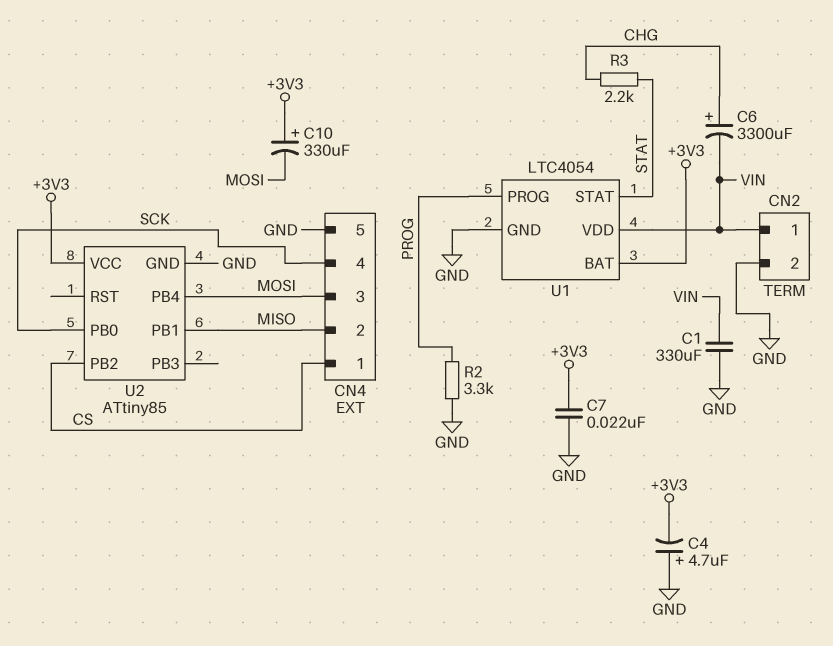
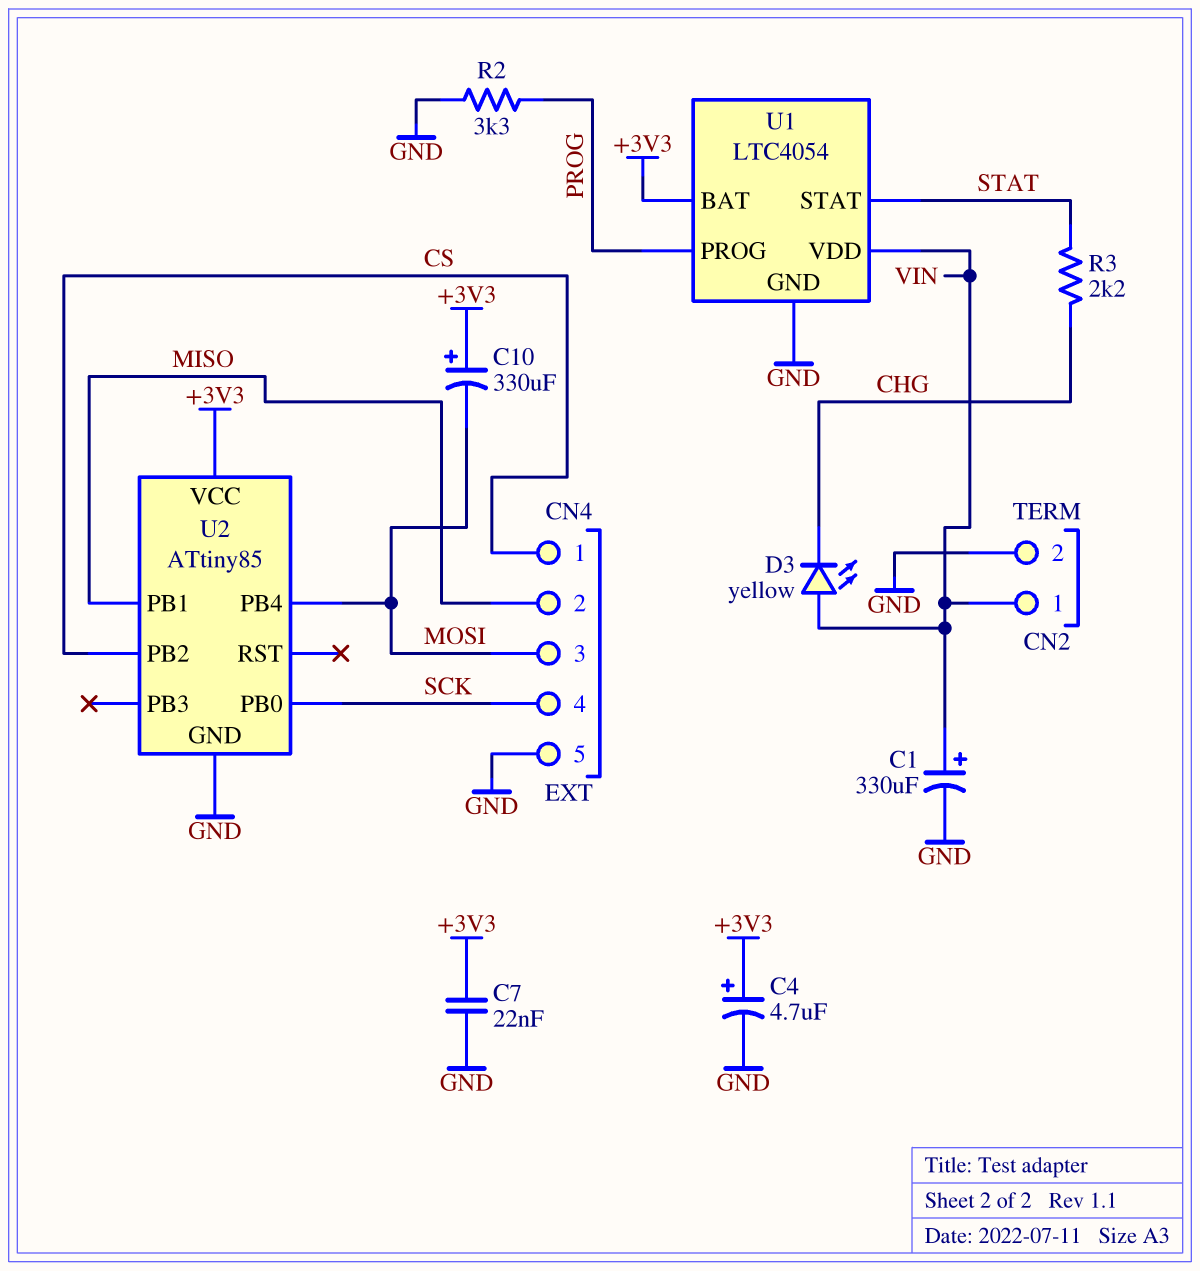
C1: 330uF (GND, VIN) -> 330uF (plus VIN, minus GND)
C4: 4.7uF (plus GND, minus +3V3) -> 4.7uF (plus +3V3, minus GND)
C6: 3300uF (plus CHG, minus VIN) -> none
D3: none -> LED yellow (A VIN, K CHG)

